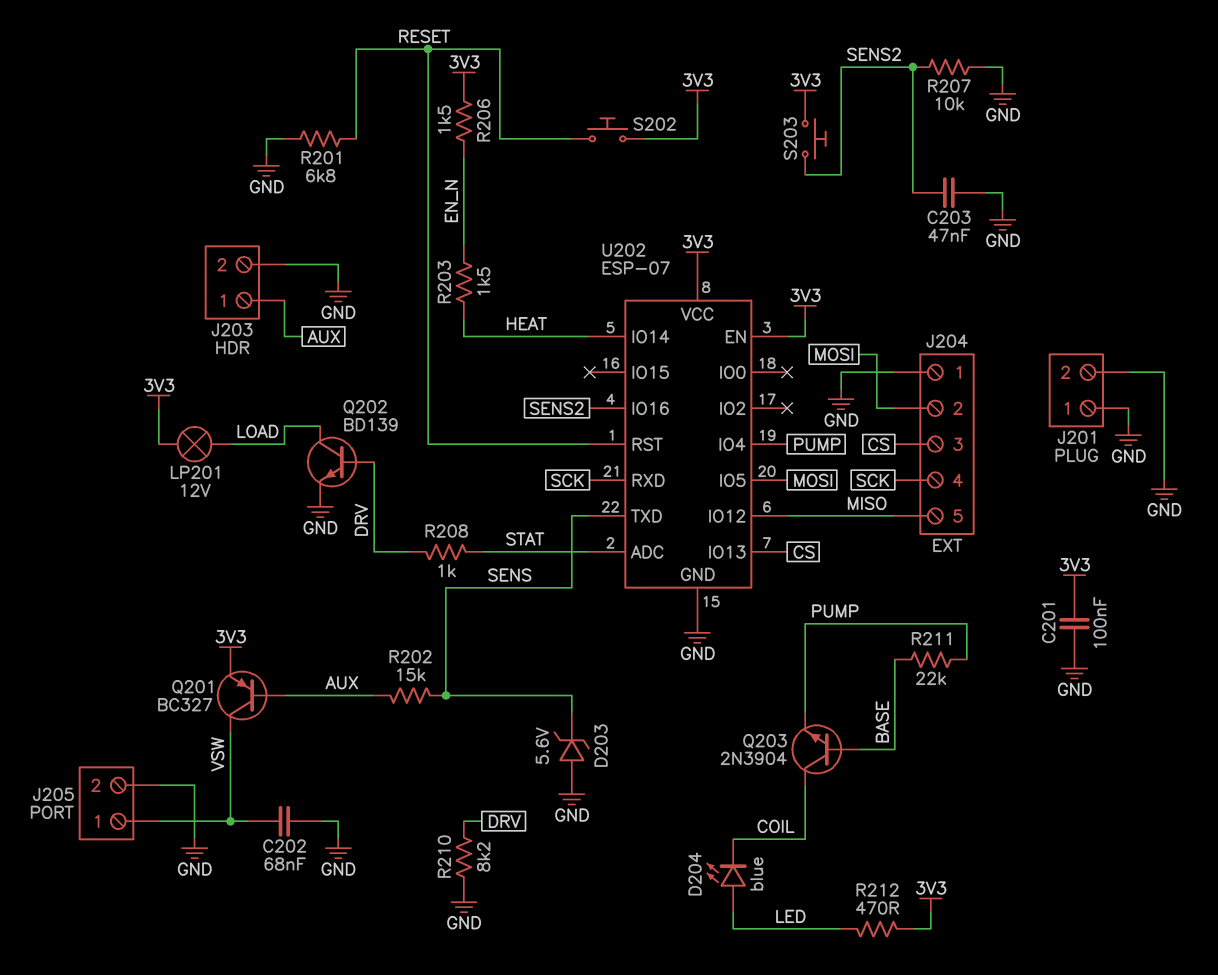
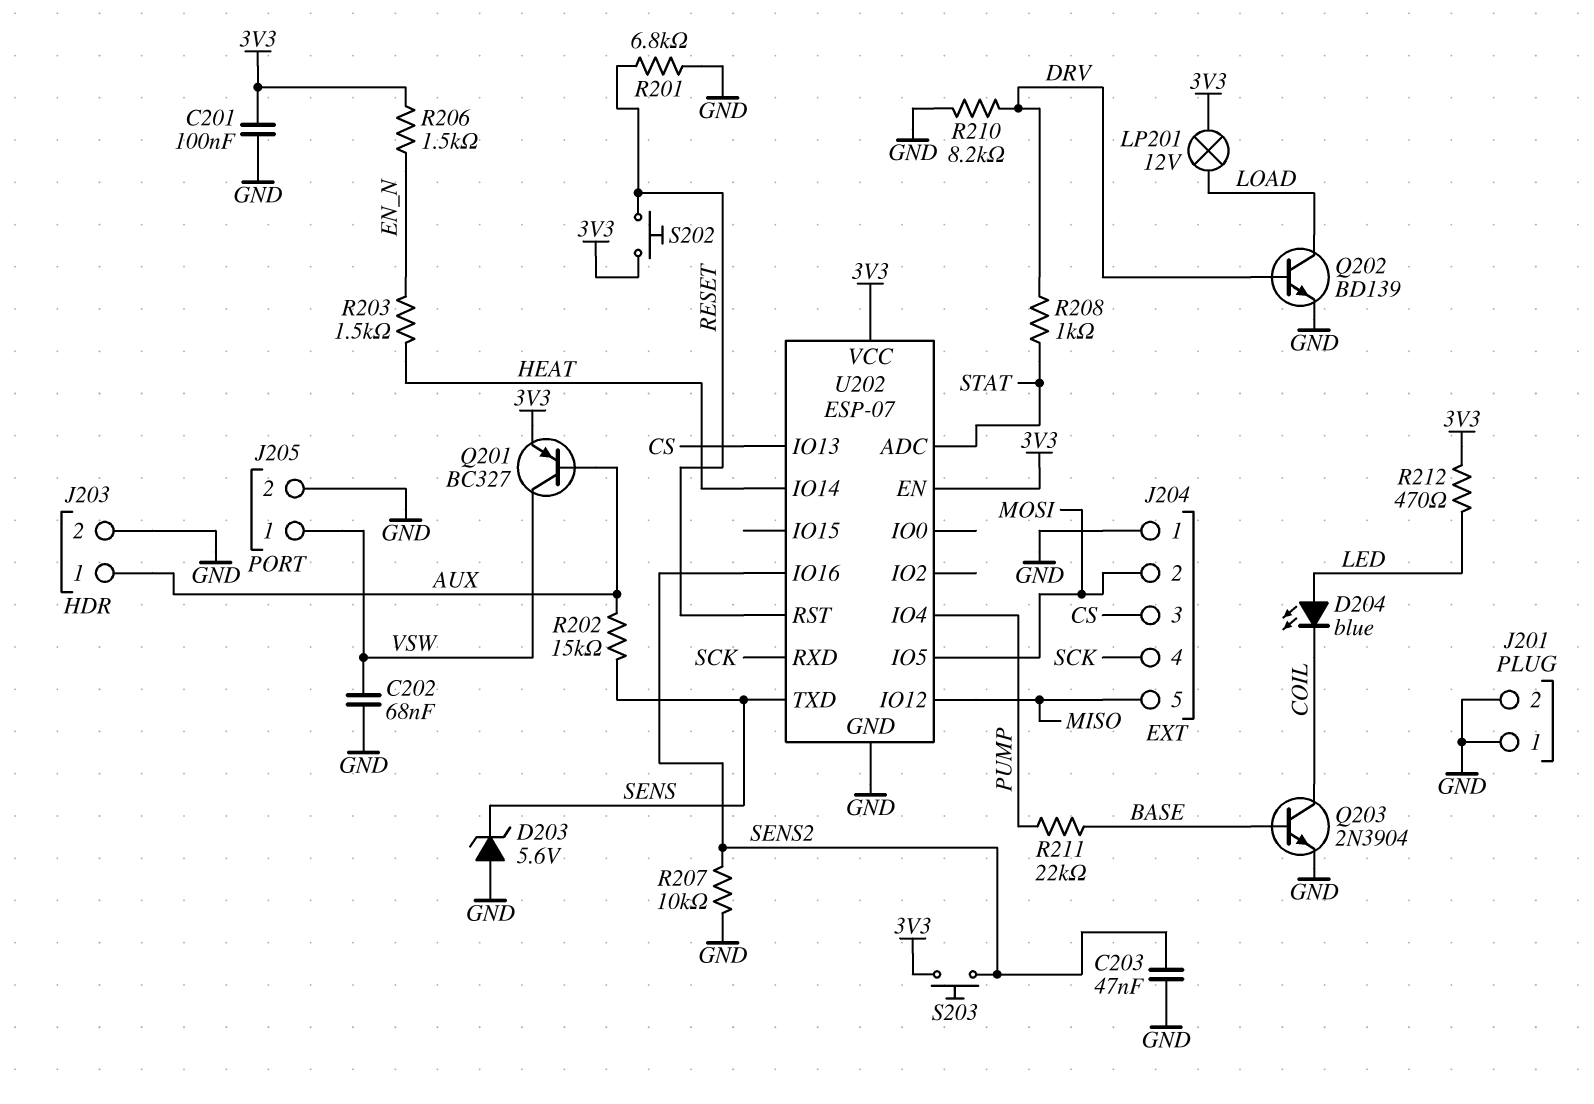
Q203: NPN 2N3904 (B BASE, C COIL, E PUMP) -> NPN 2N3904 (B BASE, C COIL, E GND)

